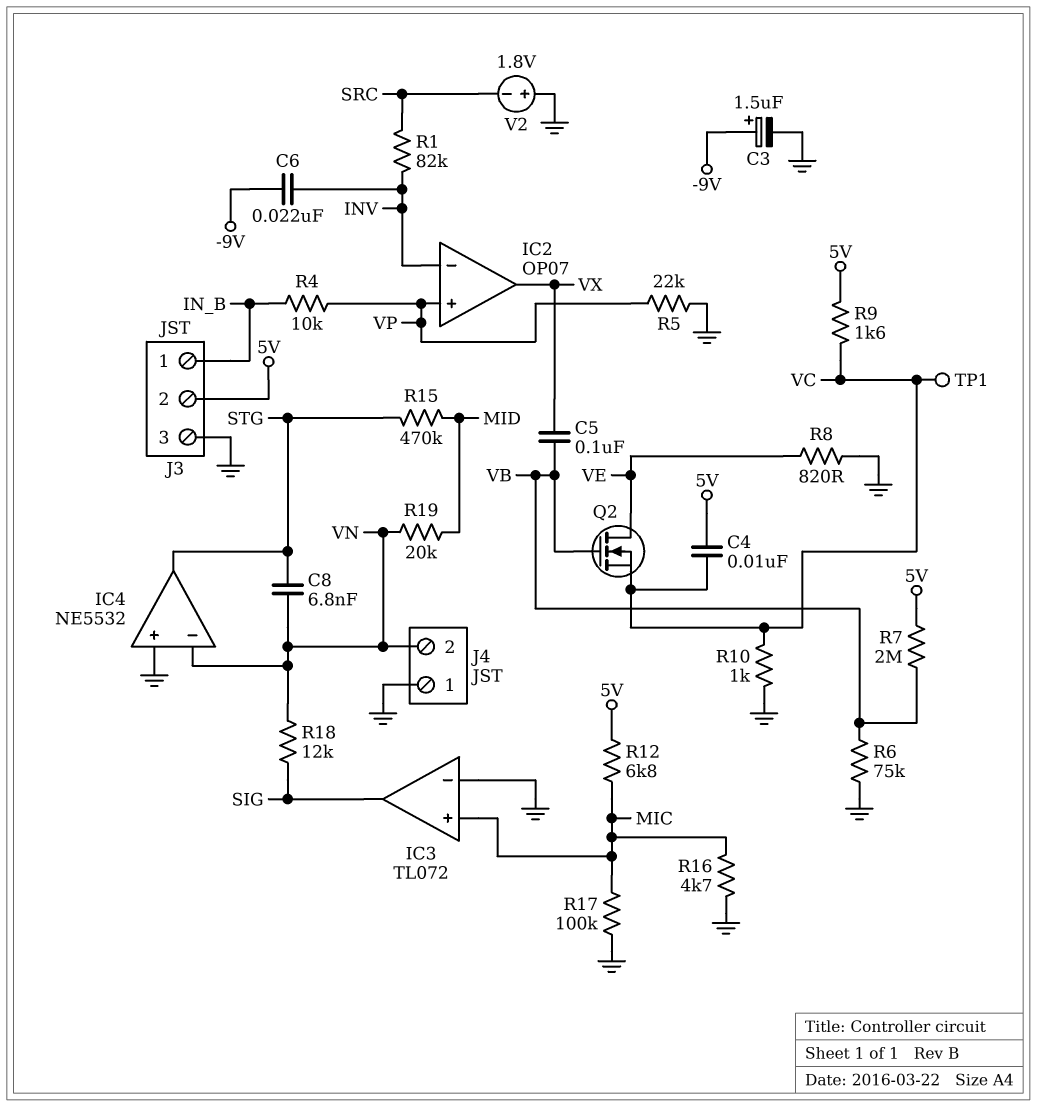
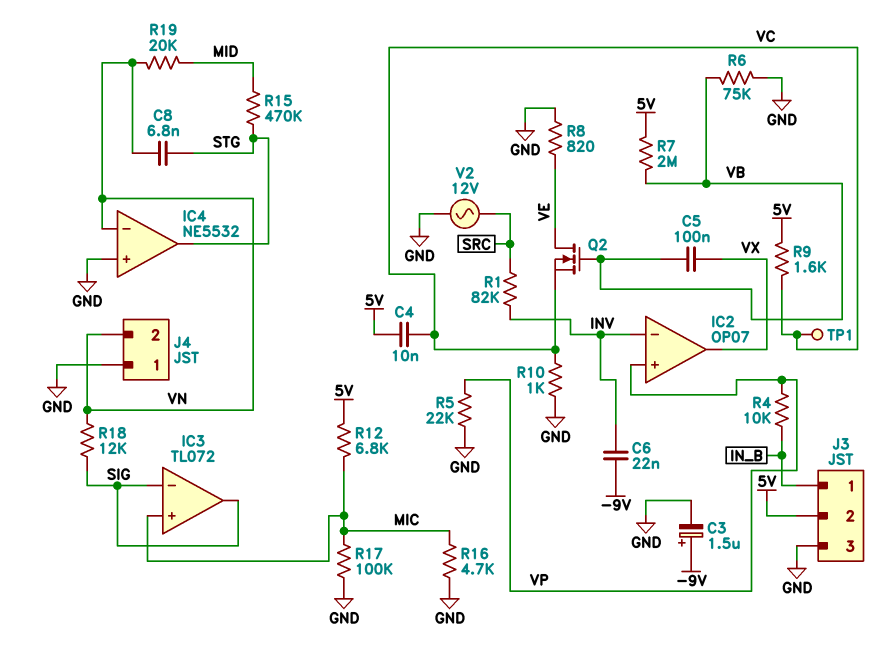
IC3 pin in-: GND -> SIG
V2: 1.8V (plus GND, minus SRC) -> AC 12V (GND, SRC)

